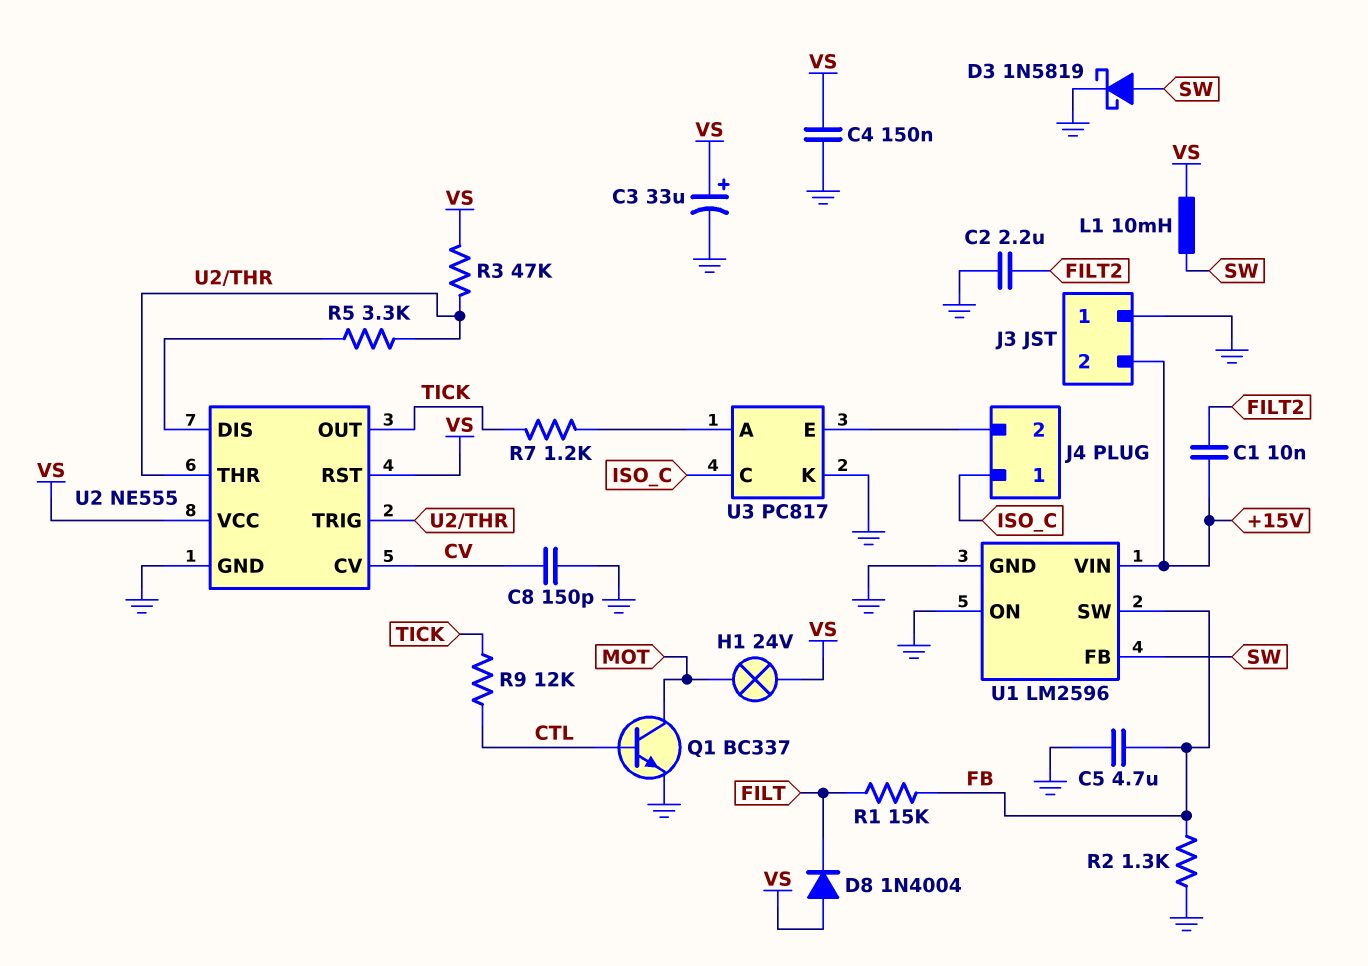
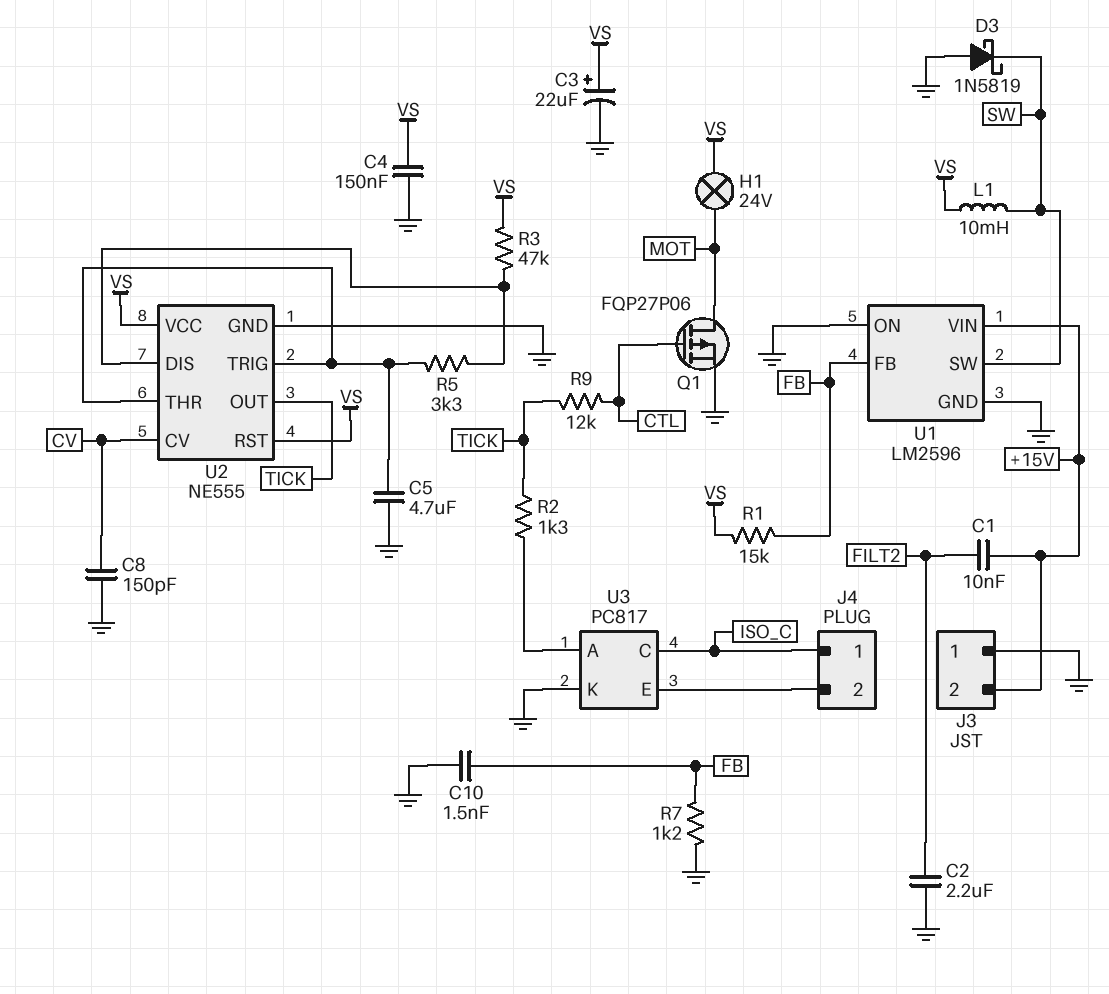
C3: 33uF (plus VS, minus GND) -> 22uF (plus VS, minus GND)
C5: 4.7uF (FB, GND) -> 4.7uF (GND, U2/THR)
C10: none -> 1.5nF (FB, GND)
D3: schottky 1N5819 (A SW, K GND) -> schottky 1N5819 (A GND, K SW)
D8: diode 1N4004 (A VS, K FILT) -> none
Q1: NPN BC337 (B CTL, C MOT, E GND) -> PMOS FQP27P06 (G CTL, D MOT, S GND)
R1: 15k (FB, FILT) -> 15k (FB, VS)
R2: 1.3k (FB, GND) -> 1.3k (TICK, U3/A)
R3: 47k (U2/THR, VS) -> 47k (U2/DIS, VS)
R7: 1.2k (TICK, U3/A) -> 1.2k (FB, GND)
U1 pin FB: SW -> FB
U1 pin SW: FB -> SW

